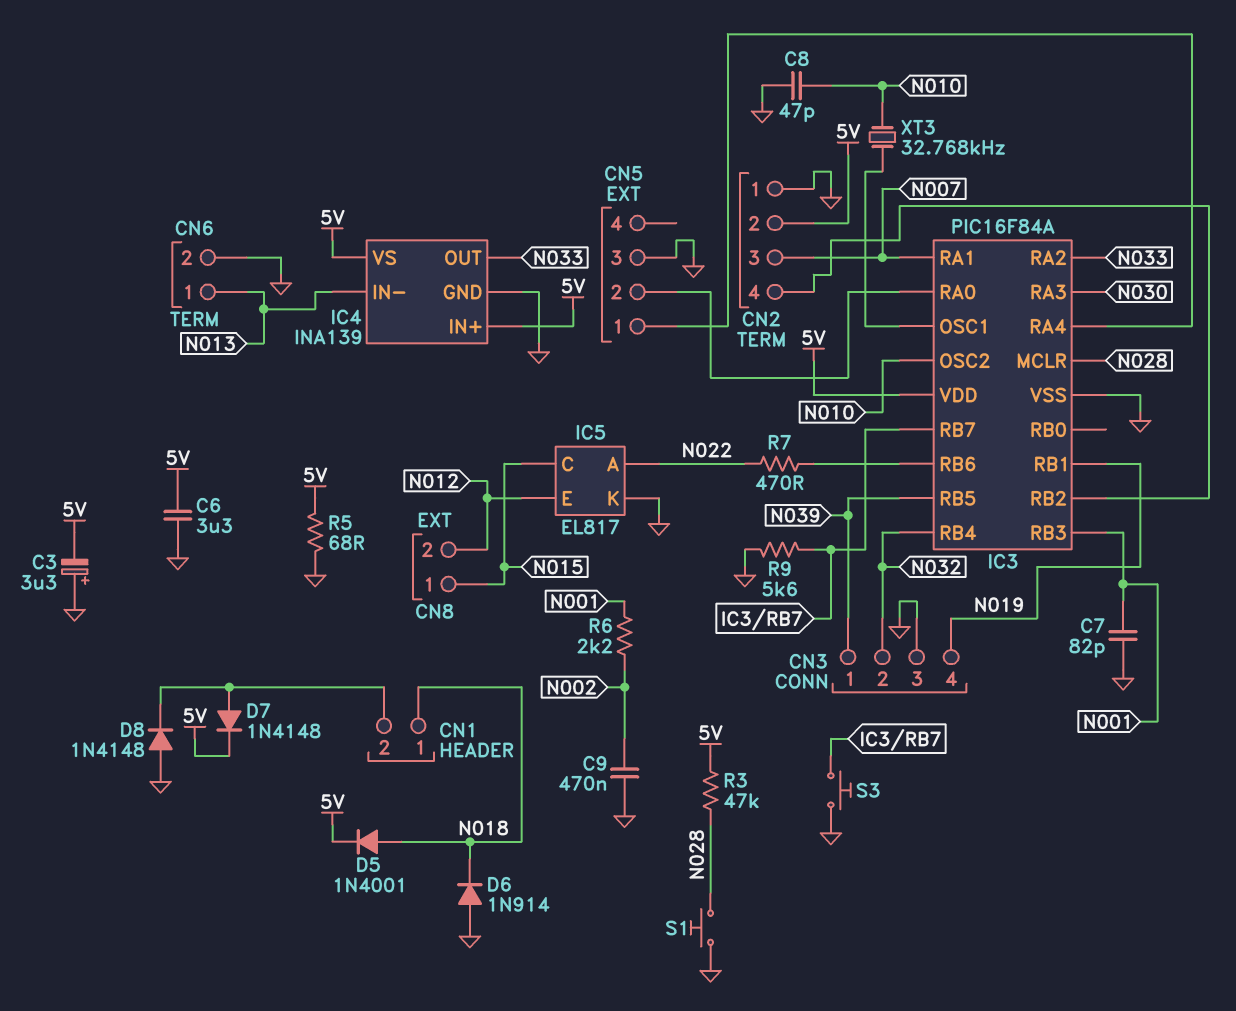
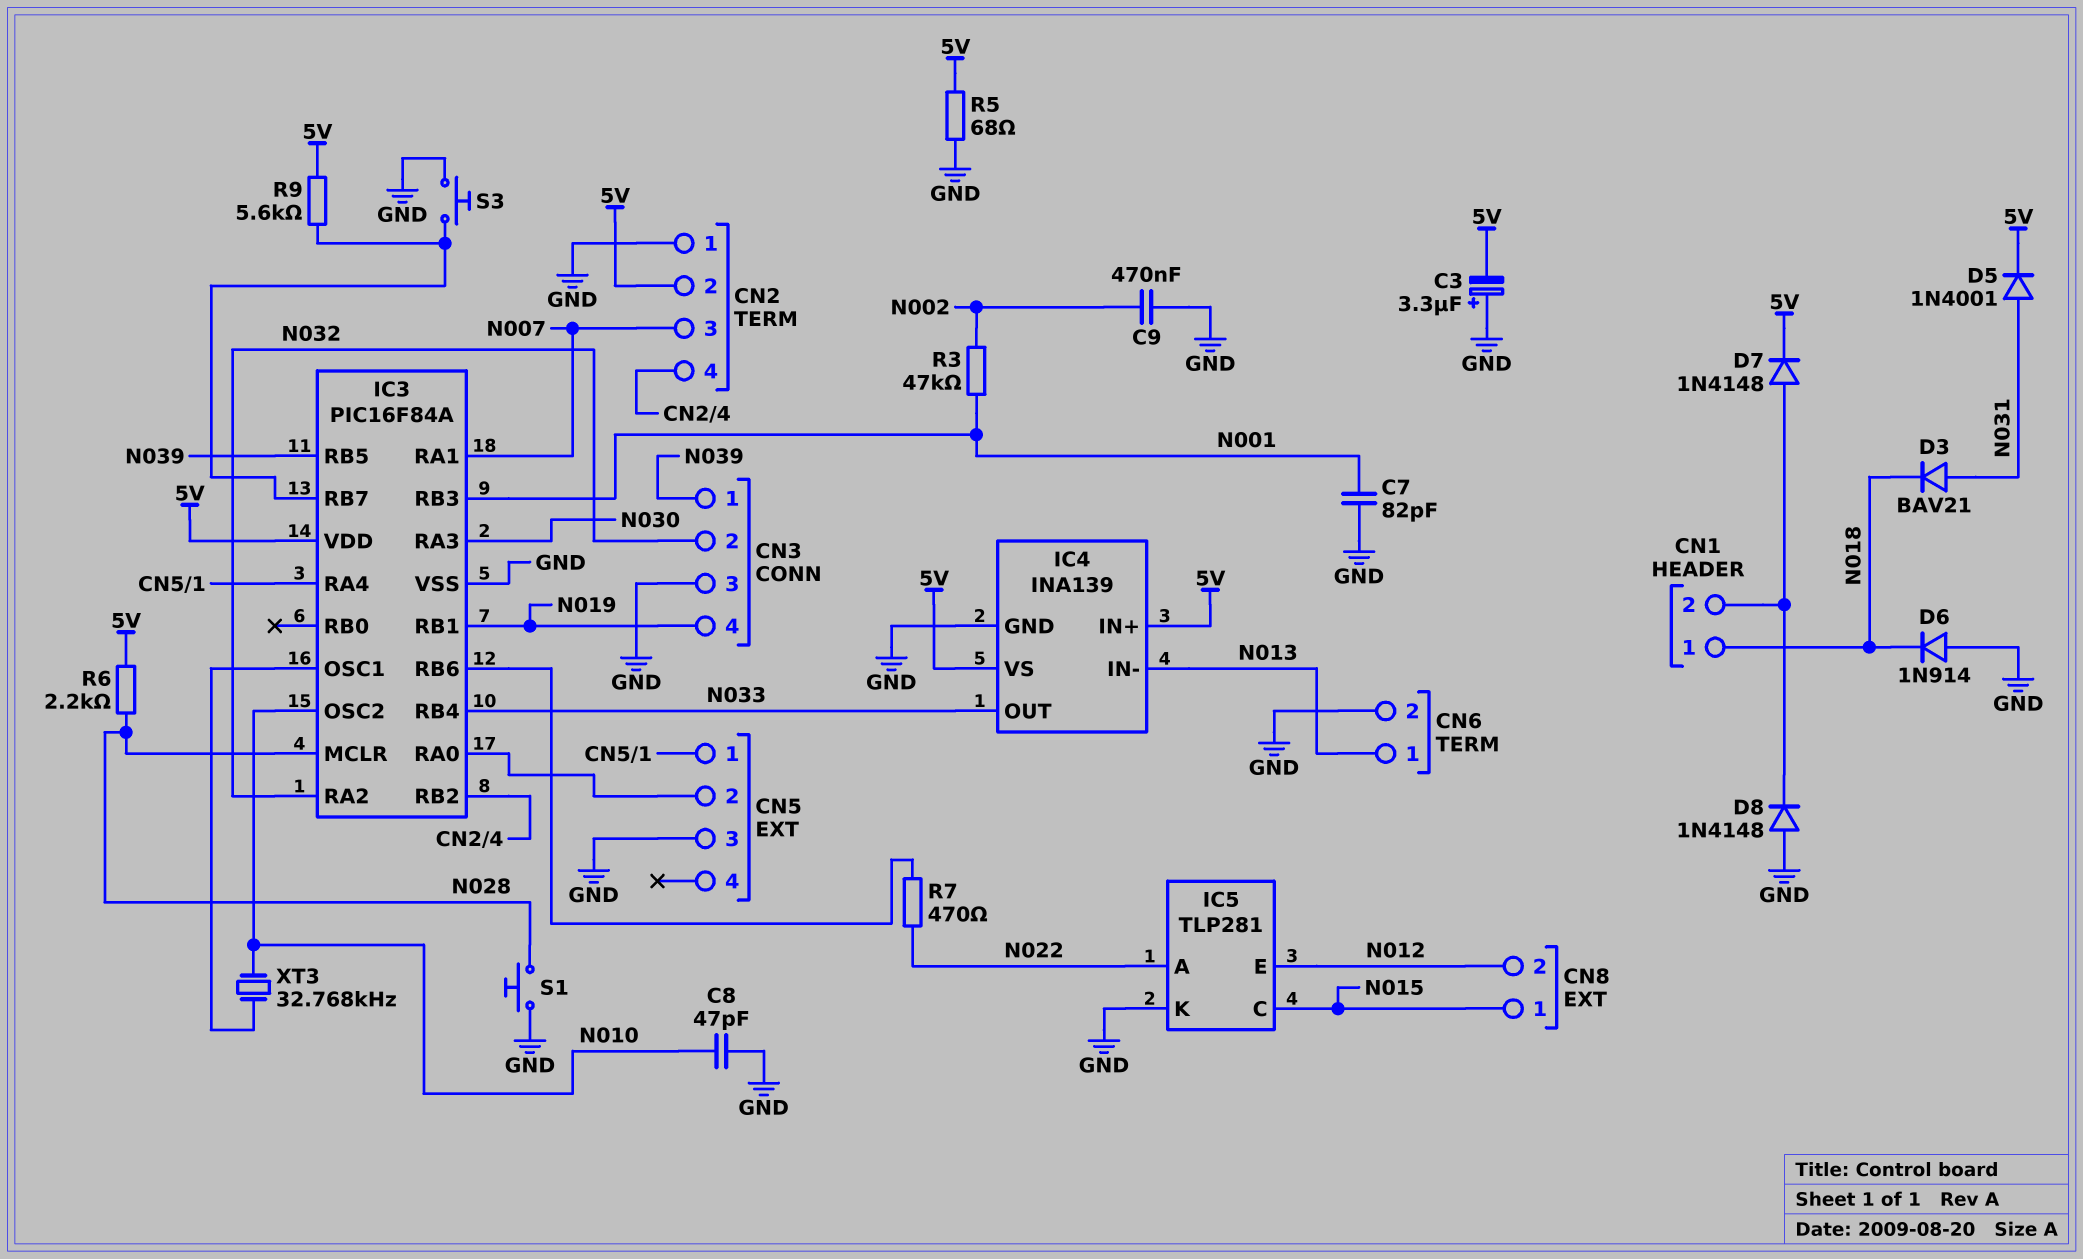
C6: 3.3uF (5V, GND) -> none
D3: none -> diode BAV21 (A N031, K N018)
D5: diode 1N4001 (A N018, K 5V) -> diode 1N4001 (A N031, K 5V)
IC3 pin RA2: N033 -> N032
IC3 pin RB4: N032 -> N033
IC5: EL817 -> TLP281
R3: 47k (5V, N028) -> 47k (N001, N002)
R6: 2.2k (N001, N002) -> 2.2k (5V, N028)
R9: 5.6k (GND, IC3/RB7) -> 5.6k (5V, IC3/RB7)

